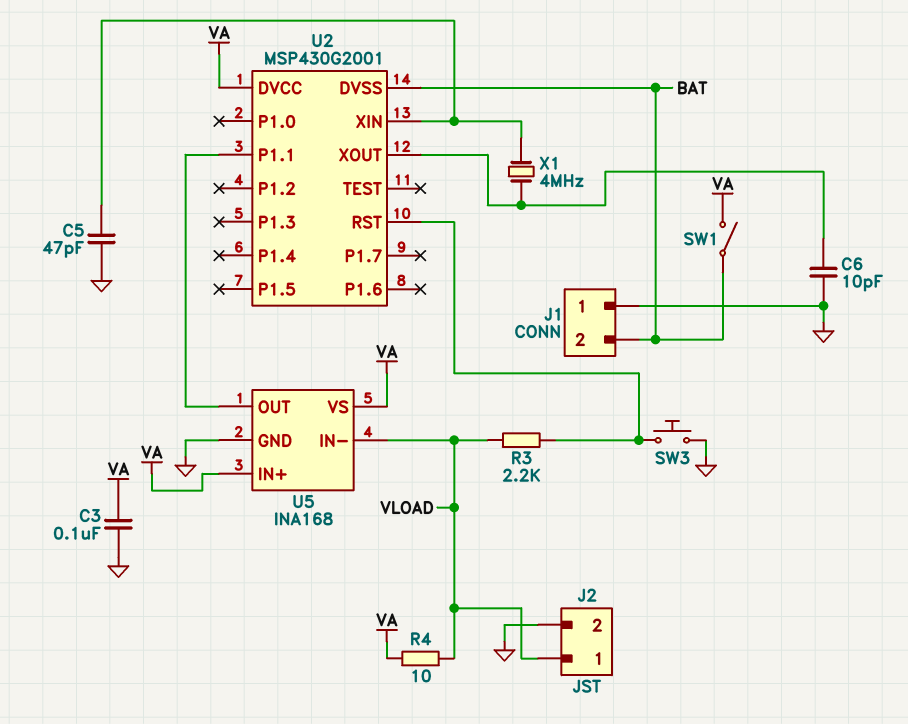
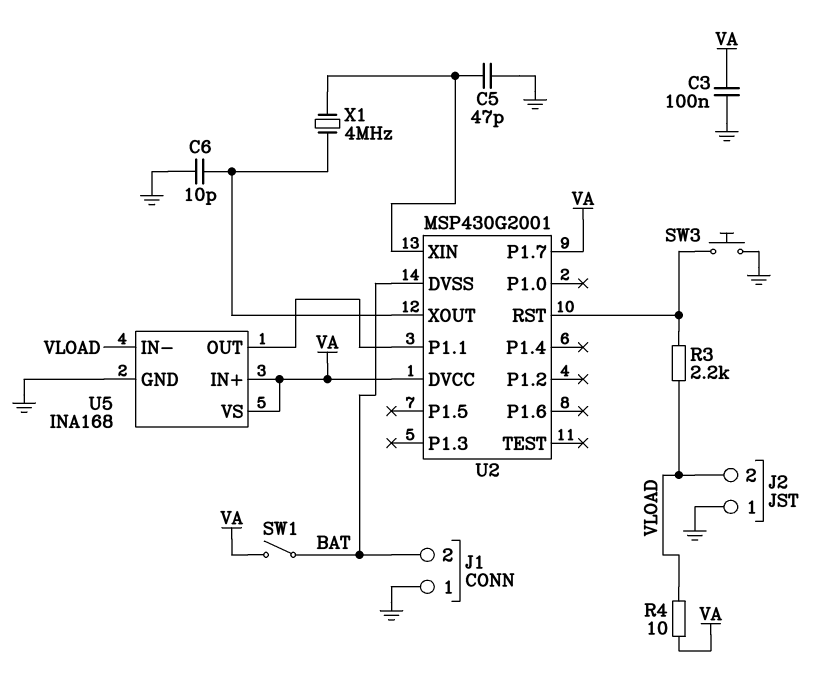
J2 pin 1: VLOAD -> GND
J2 pin 2: GND -> VLOAD
U2 pin P1.7: none -> VA

